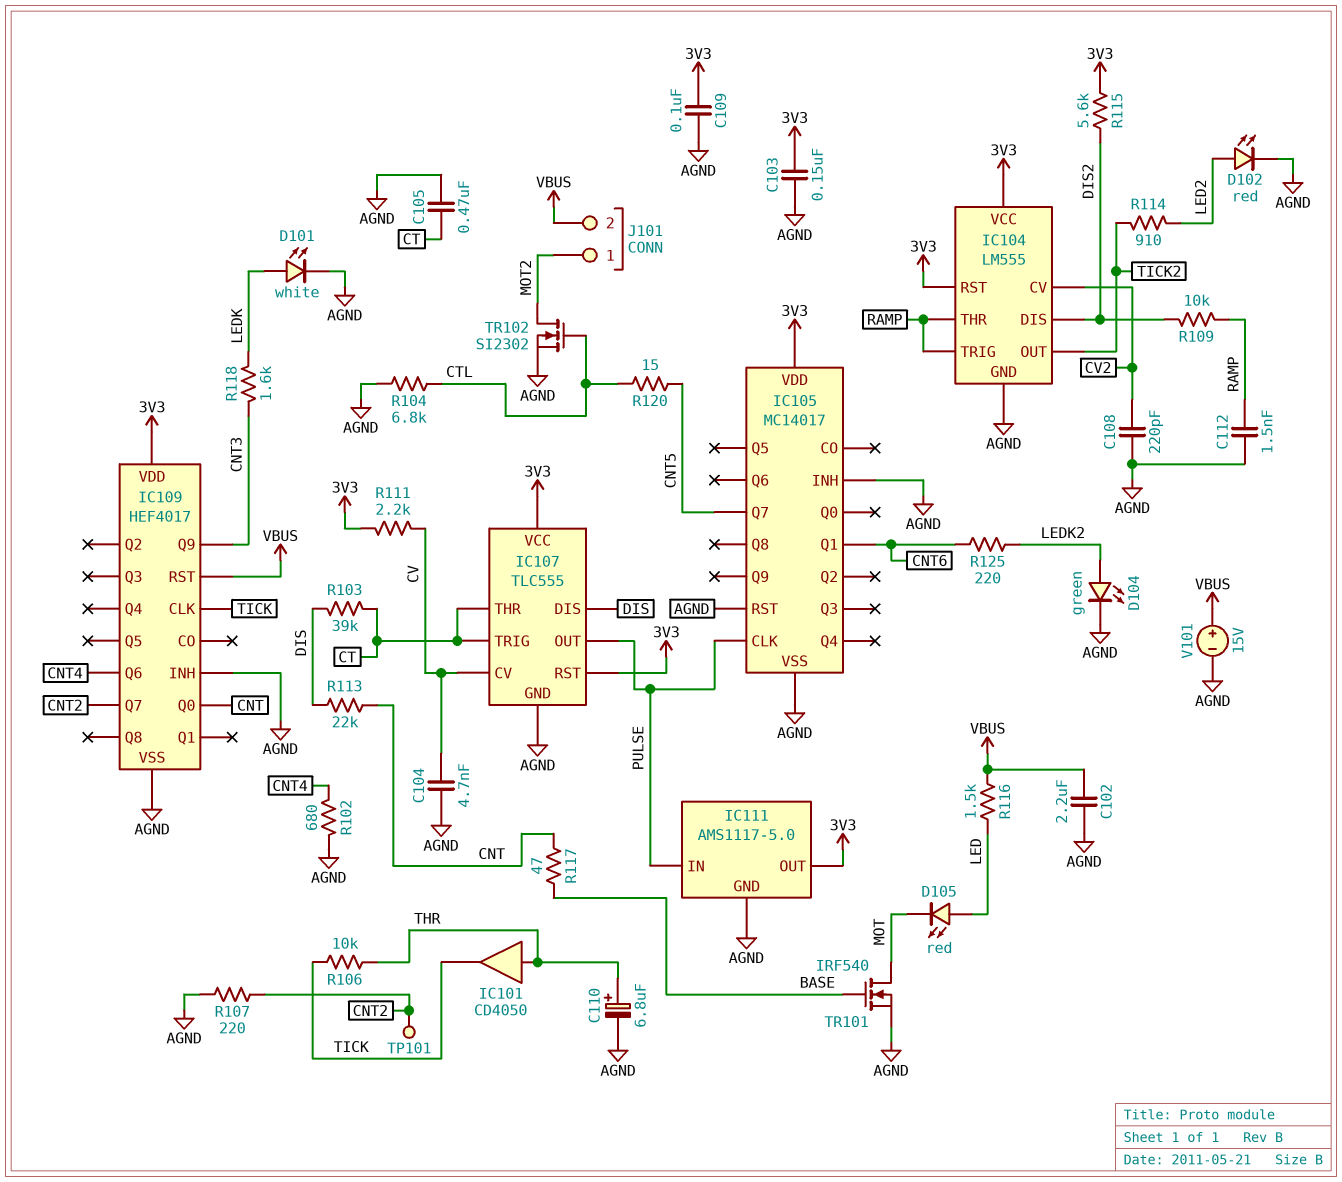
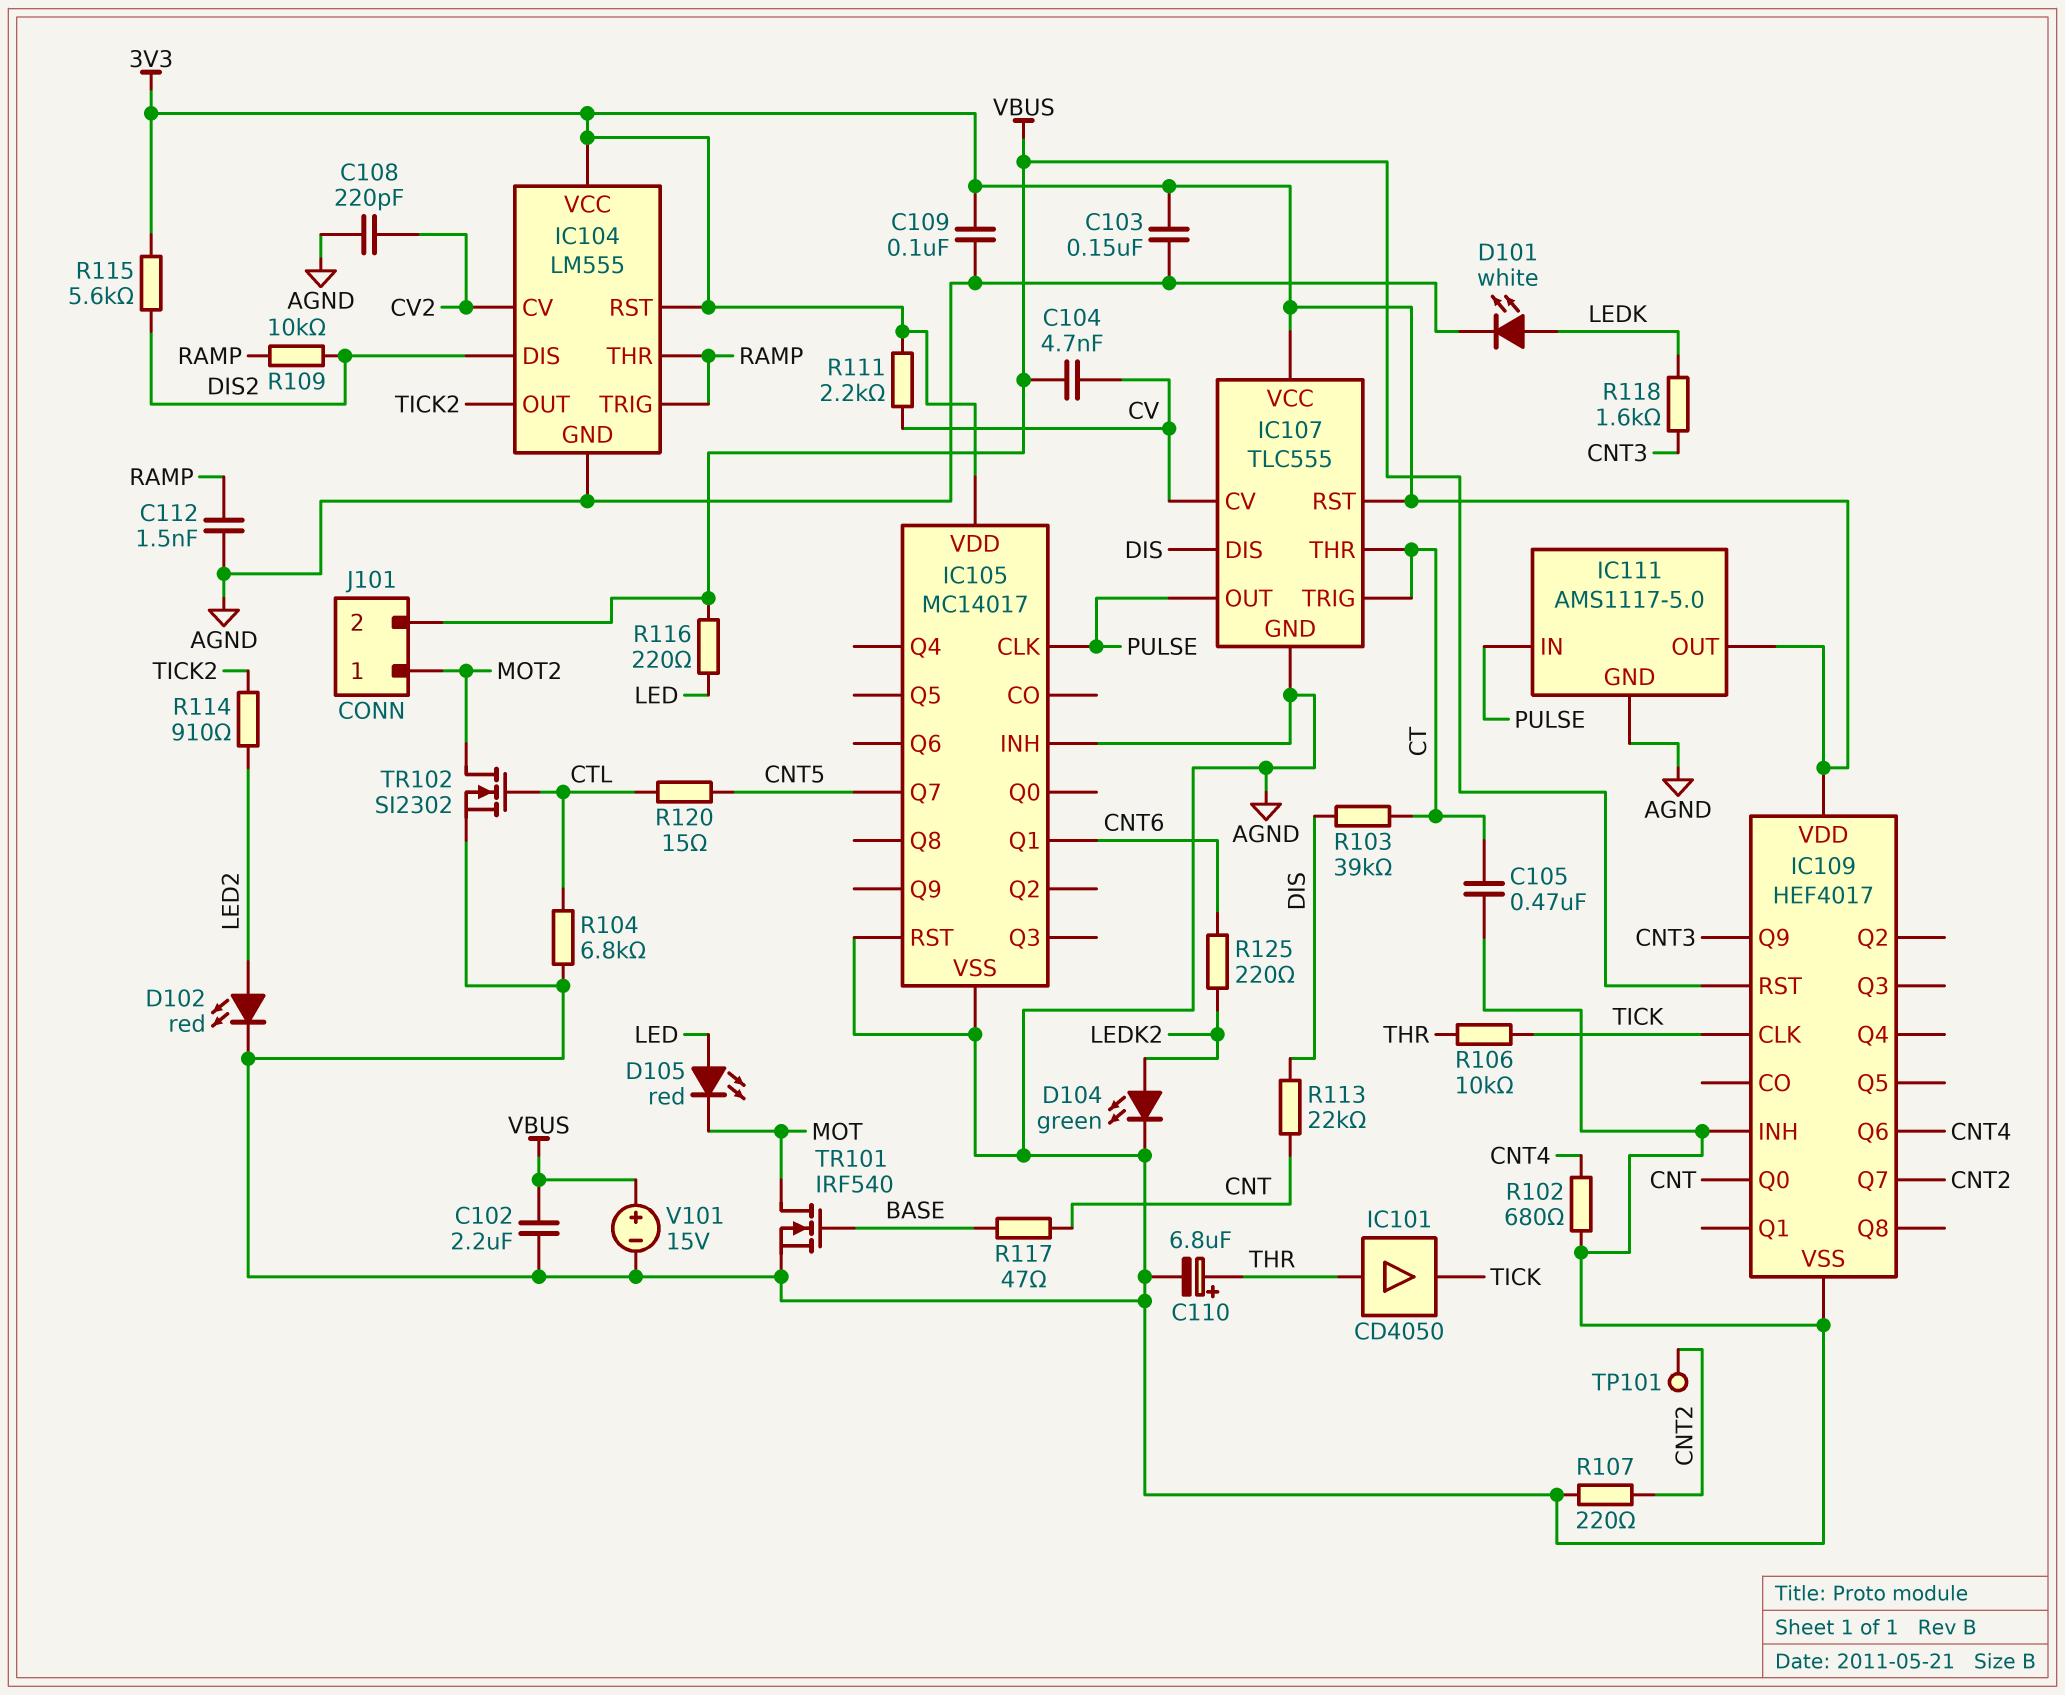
C104: 4.7nF (AGND, CV) -> 4.7nF (CV, VBUS)
R116: 1.5k (LED, VBUS) -> 220 (LED, VBUS)

